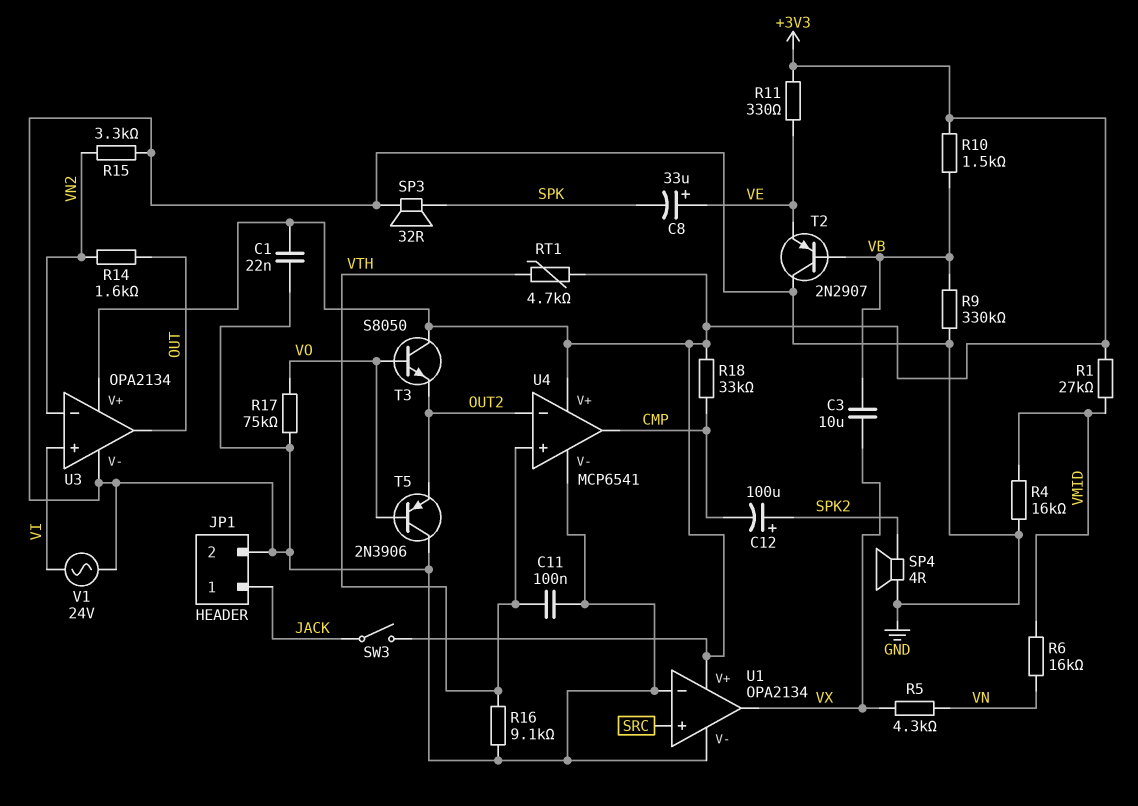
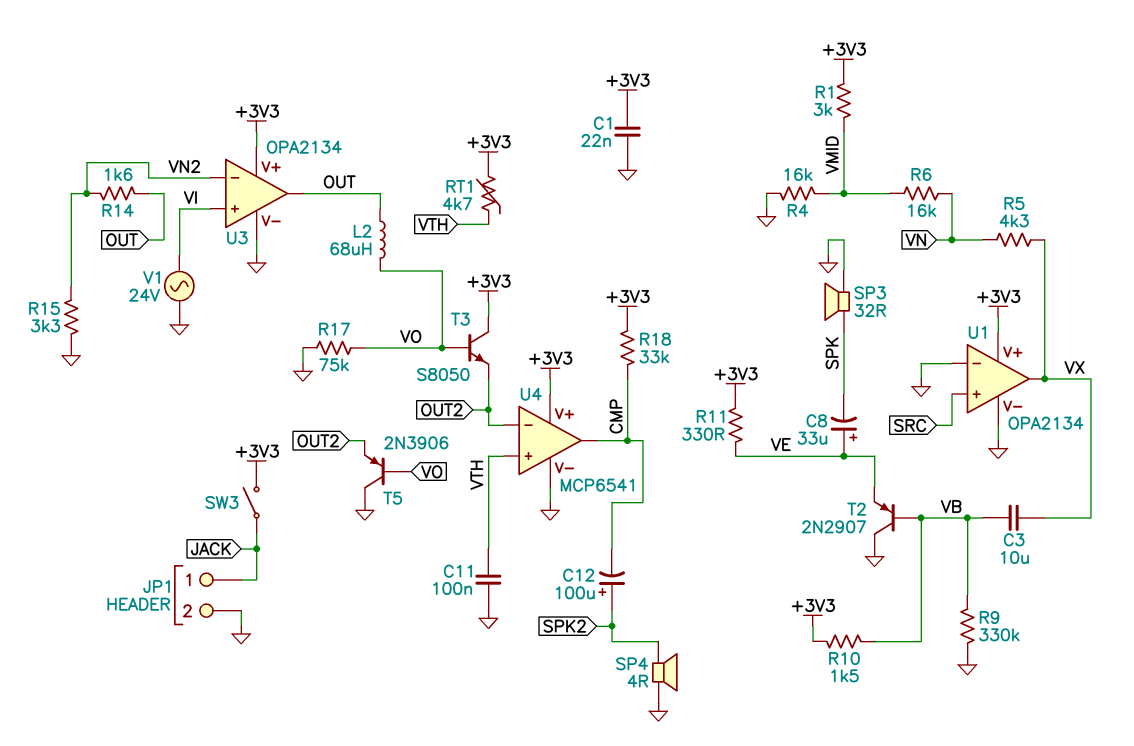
L2: none -> 68uH (OUT, VO)
R1: 27k (+3V3, VMID) -> 3k (+3V3, VMID)
R16: 9.1k (GND, VTH) -> none

